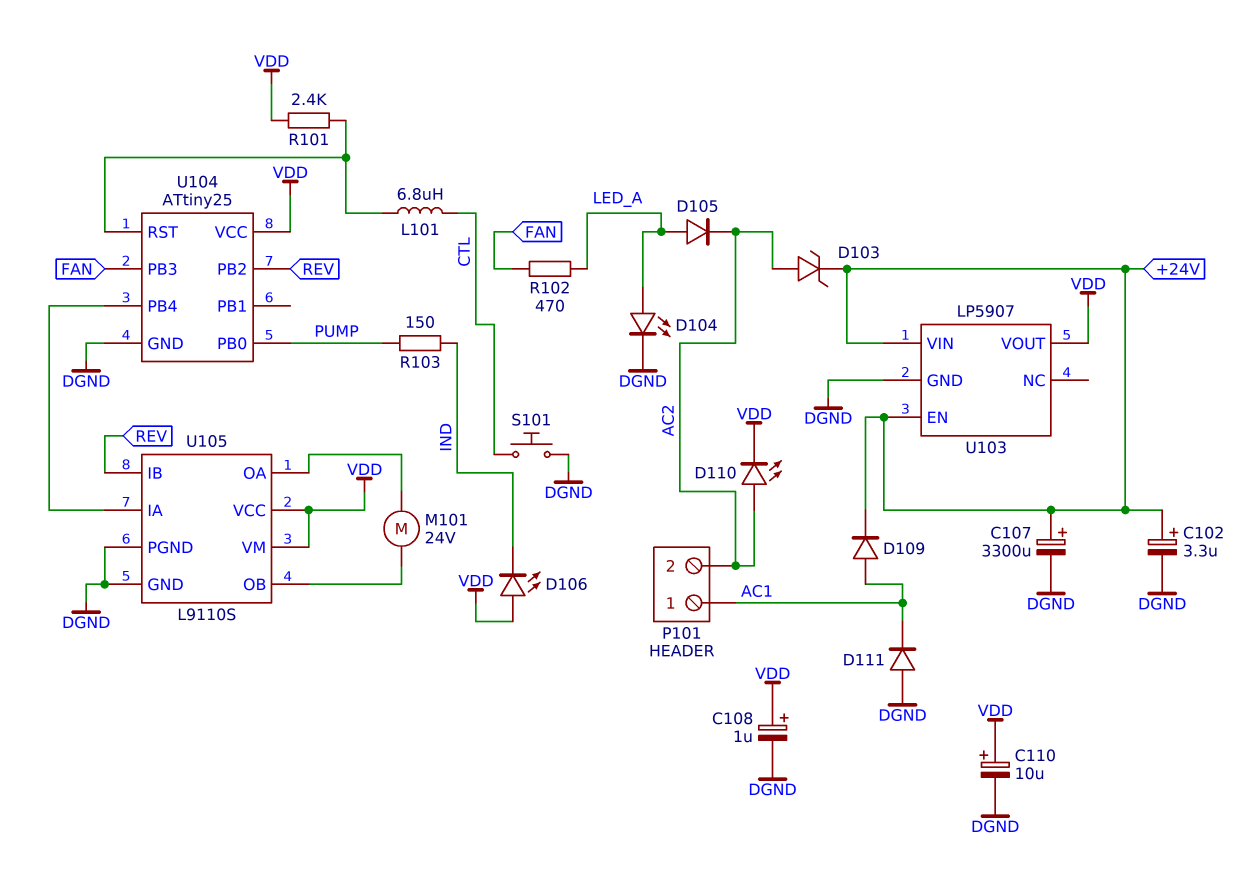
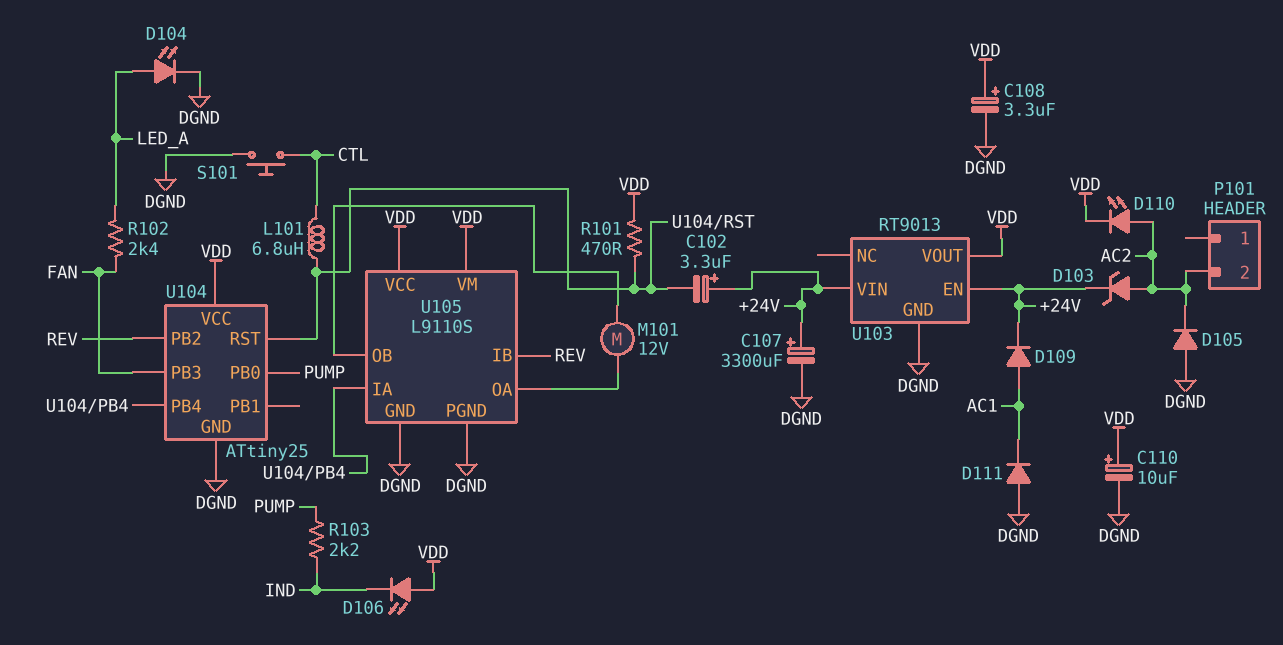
C102: 3.3uF (plus +24V, minus DGND) -> 3.3uF (plus +24V, minus U104/RST)
C108: 1uF (plus VDD, minus DGND) -> 3.3uF (plus VDD, minus DGND)
D105: diode (A LED_A, K AC2) -> diode (A DGND, K AC2)
M101: motor 24V (U105/OA, U105/OB) -> motor 12V (U105/OA, U105/OB)
P101 pin 1: AC1 -> none
R101: 2.4k (U104/RST, VDD) -> 470 (U104/RST, VDD)
R102: 470 (FAN, LED_A) -> 2.4k (FAN, LED_A)
R103: 150 (IND, PUMP) -> 2.2k (IND, PUMP)
U103: LP5907 -> RT9013

